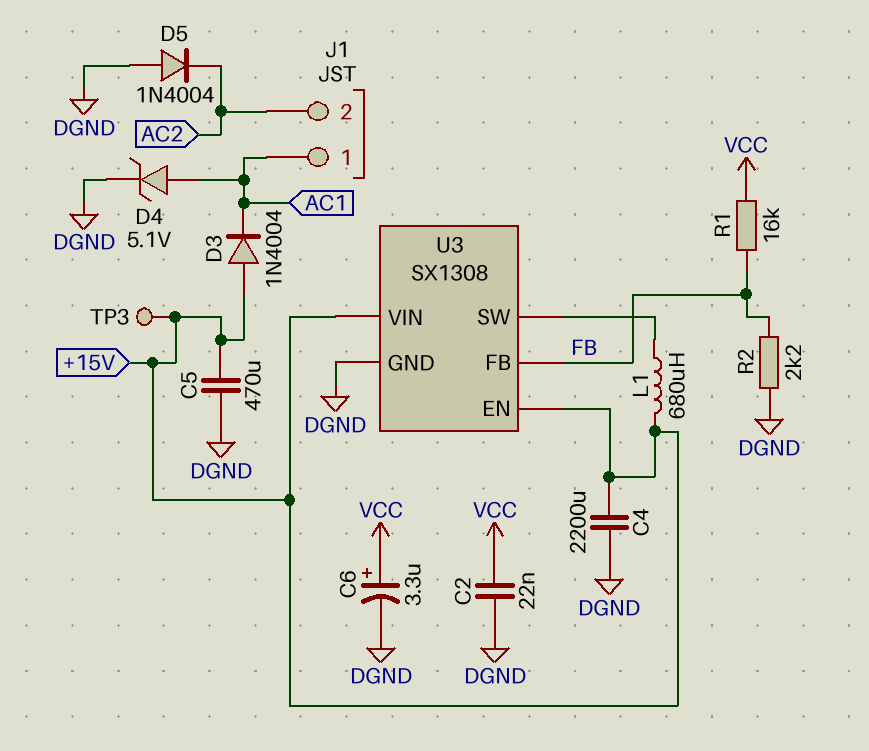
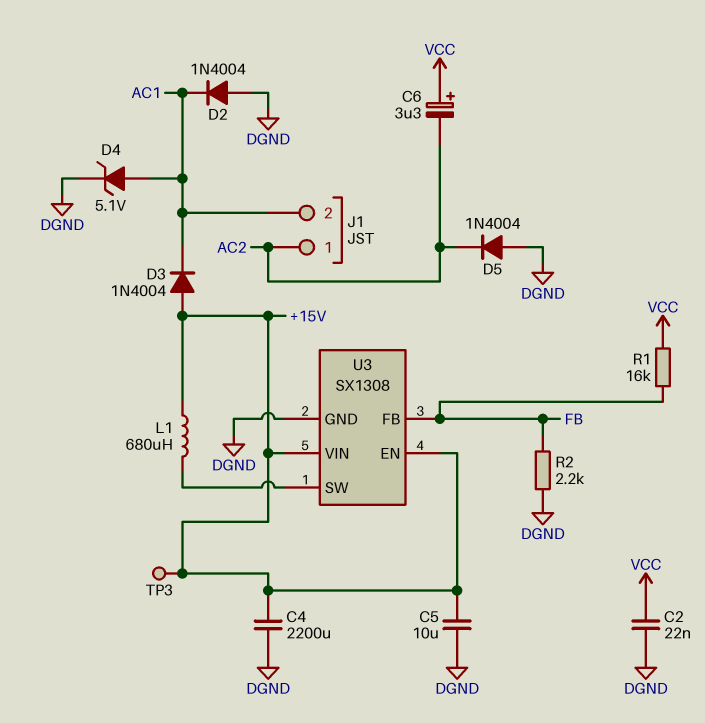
C5: 470uF (+15V, DGND) -> 10uF (+15V, DGND)
C6: 3.3uF (plus VCC, minus DGND) -> 3.3uF (plus VCC, minus AC2)
D2: none -> diode 1N4004 (A DGND, K AC1)
J1 pin 1: AC1 -> AC2
J1 pin 2: AC2 -> AC1

